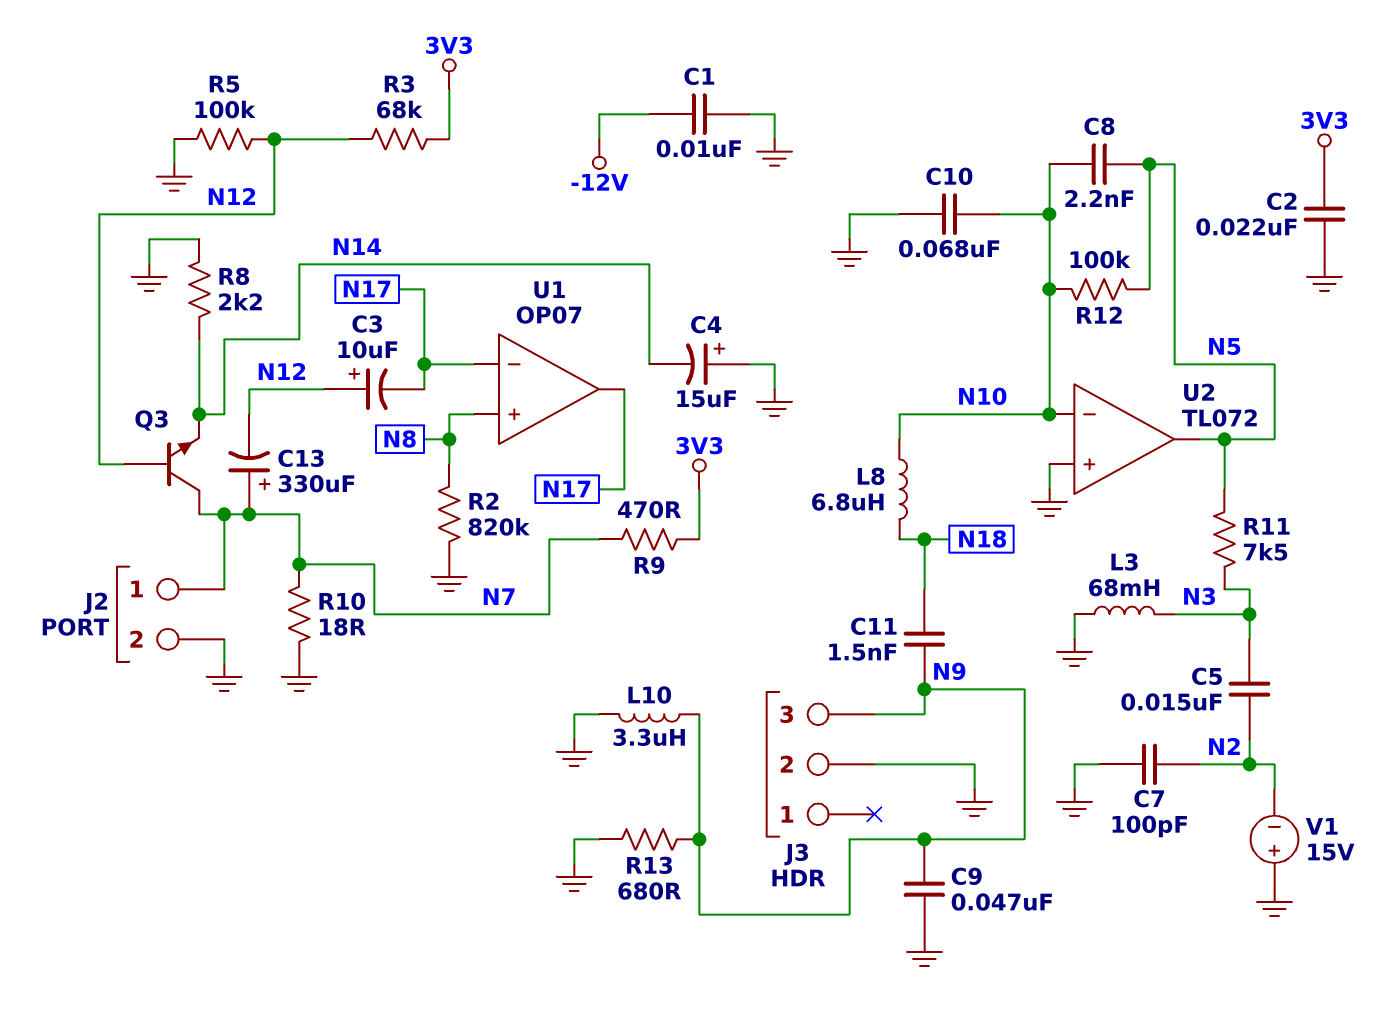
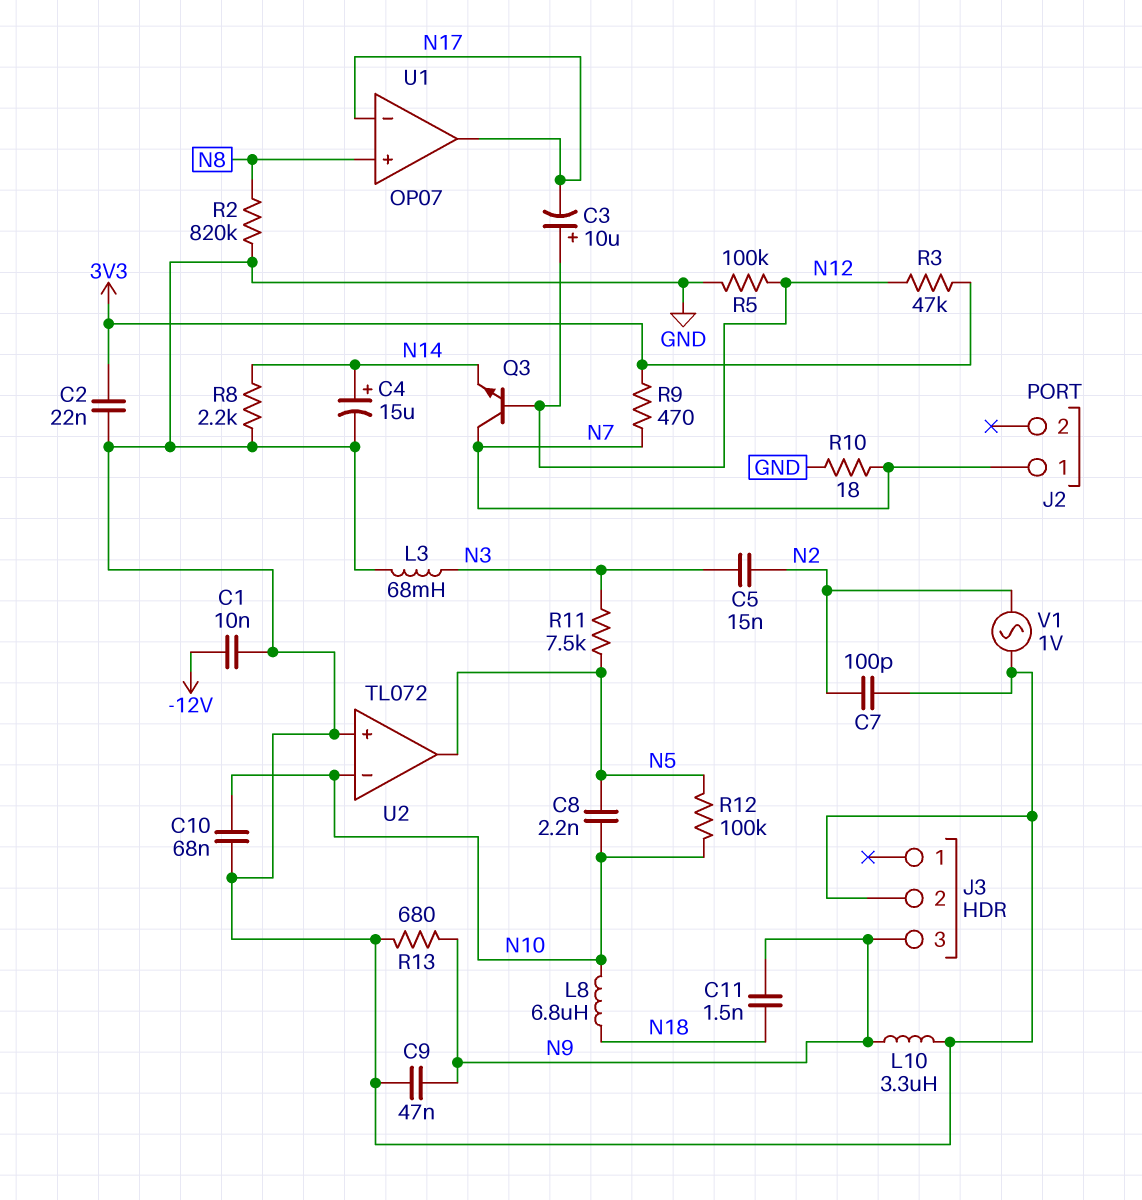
C4: 15uF (plus GND, minus N14) -> 15uF (plus N14, minus GND)
C13: 330uF (plus N7, minus N12) -> none
J2 pin 2: GND -> none
R3: 68k (3V3, N12) -> 47k (3V3, N12)
V1: 15V (plus GND, minus N2) -> AC 1V (GND, N2)

